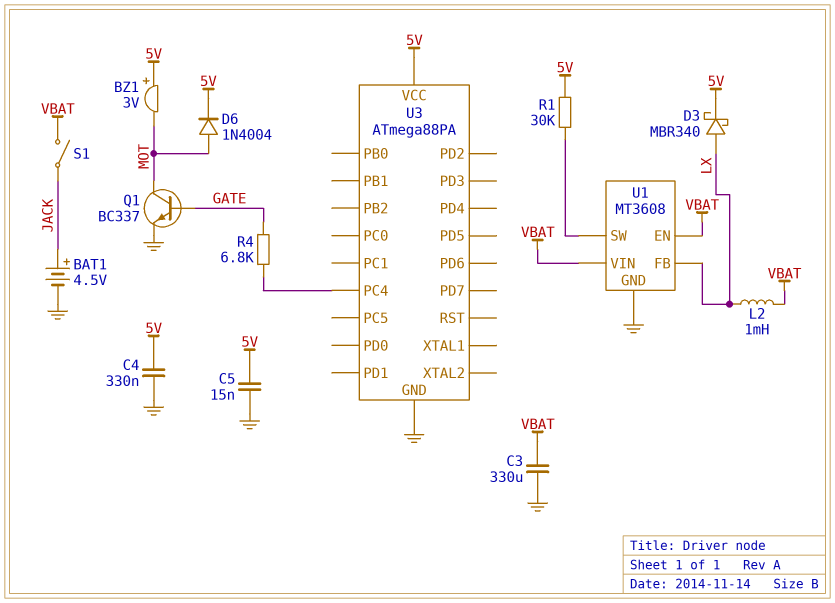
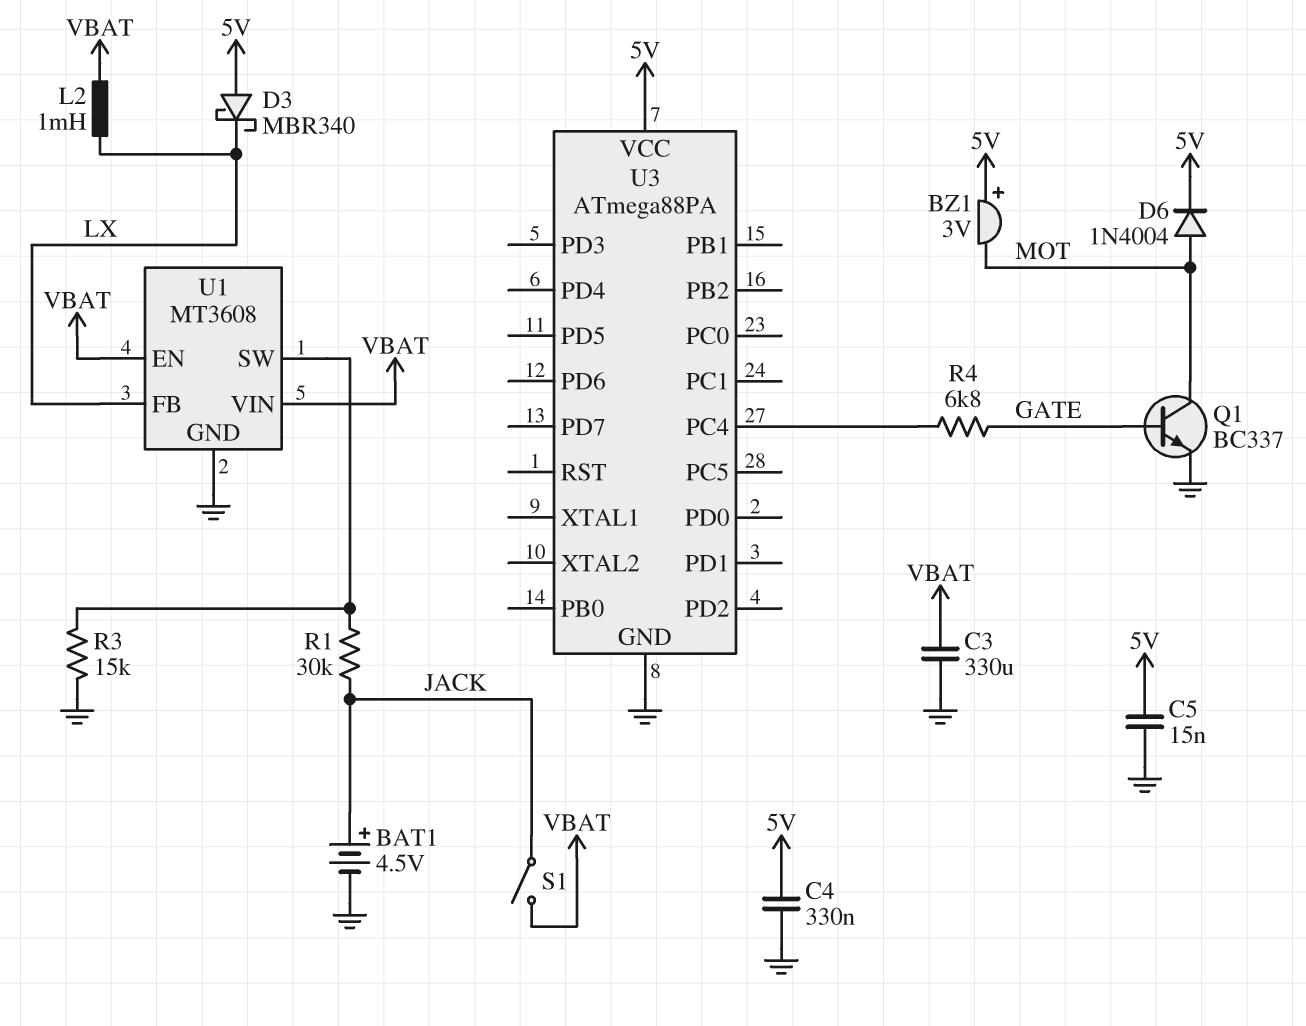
D3: schottky MBR340 (A LX, K 5V) -> schottky MBR340 (A 5V, K LX)
R1: 30k (5V, U1/SW) -> 30k (JACK, U1/SW)
R3: none -> 15k (GND, U1/SW)

